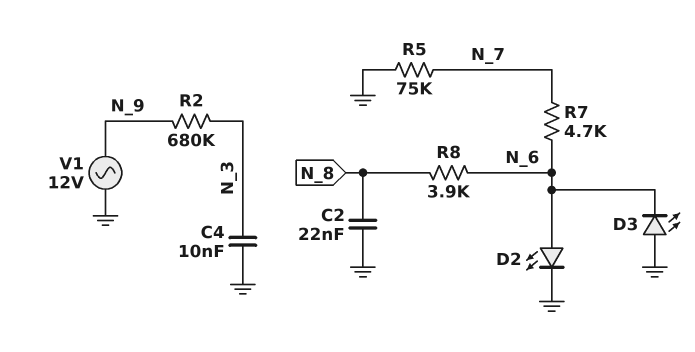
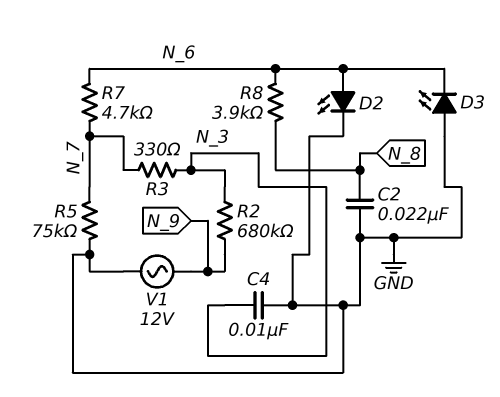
R3: none -> 330 (N_3, N_7)

